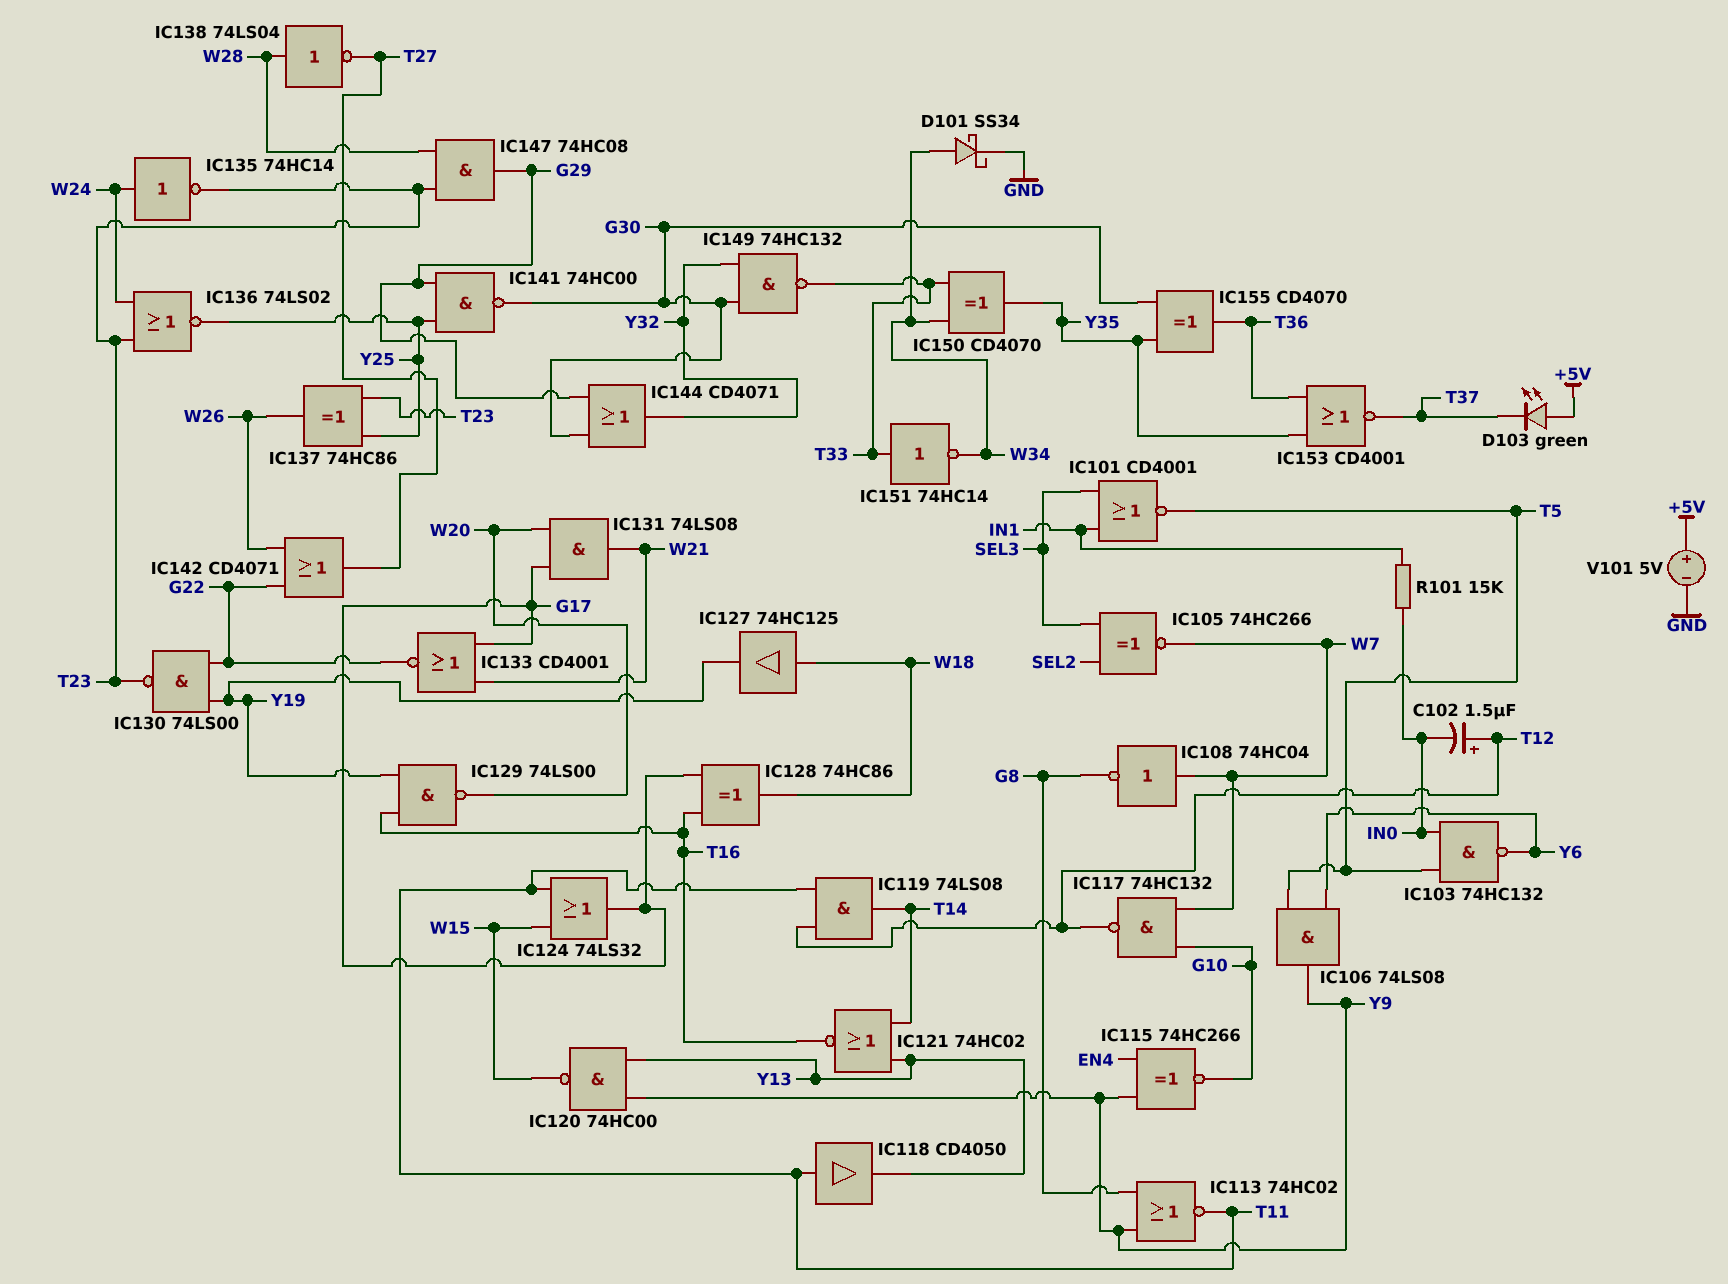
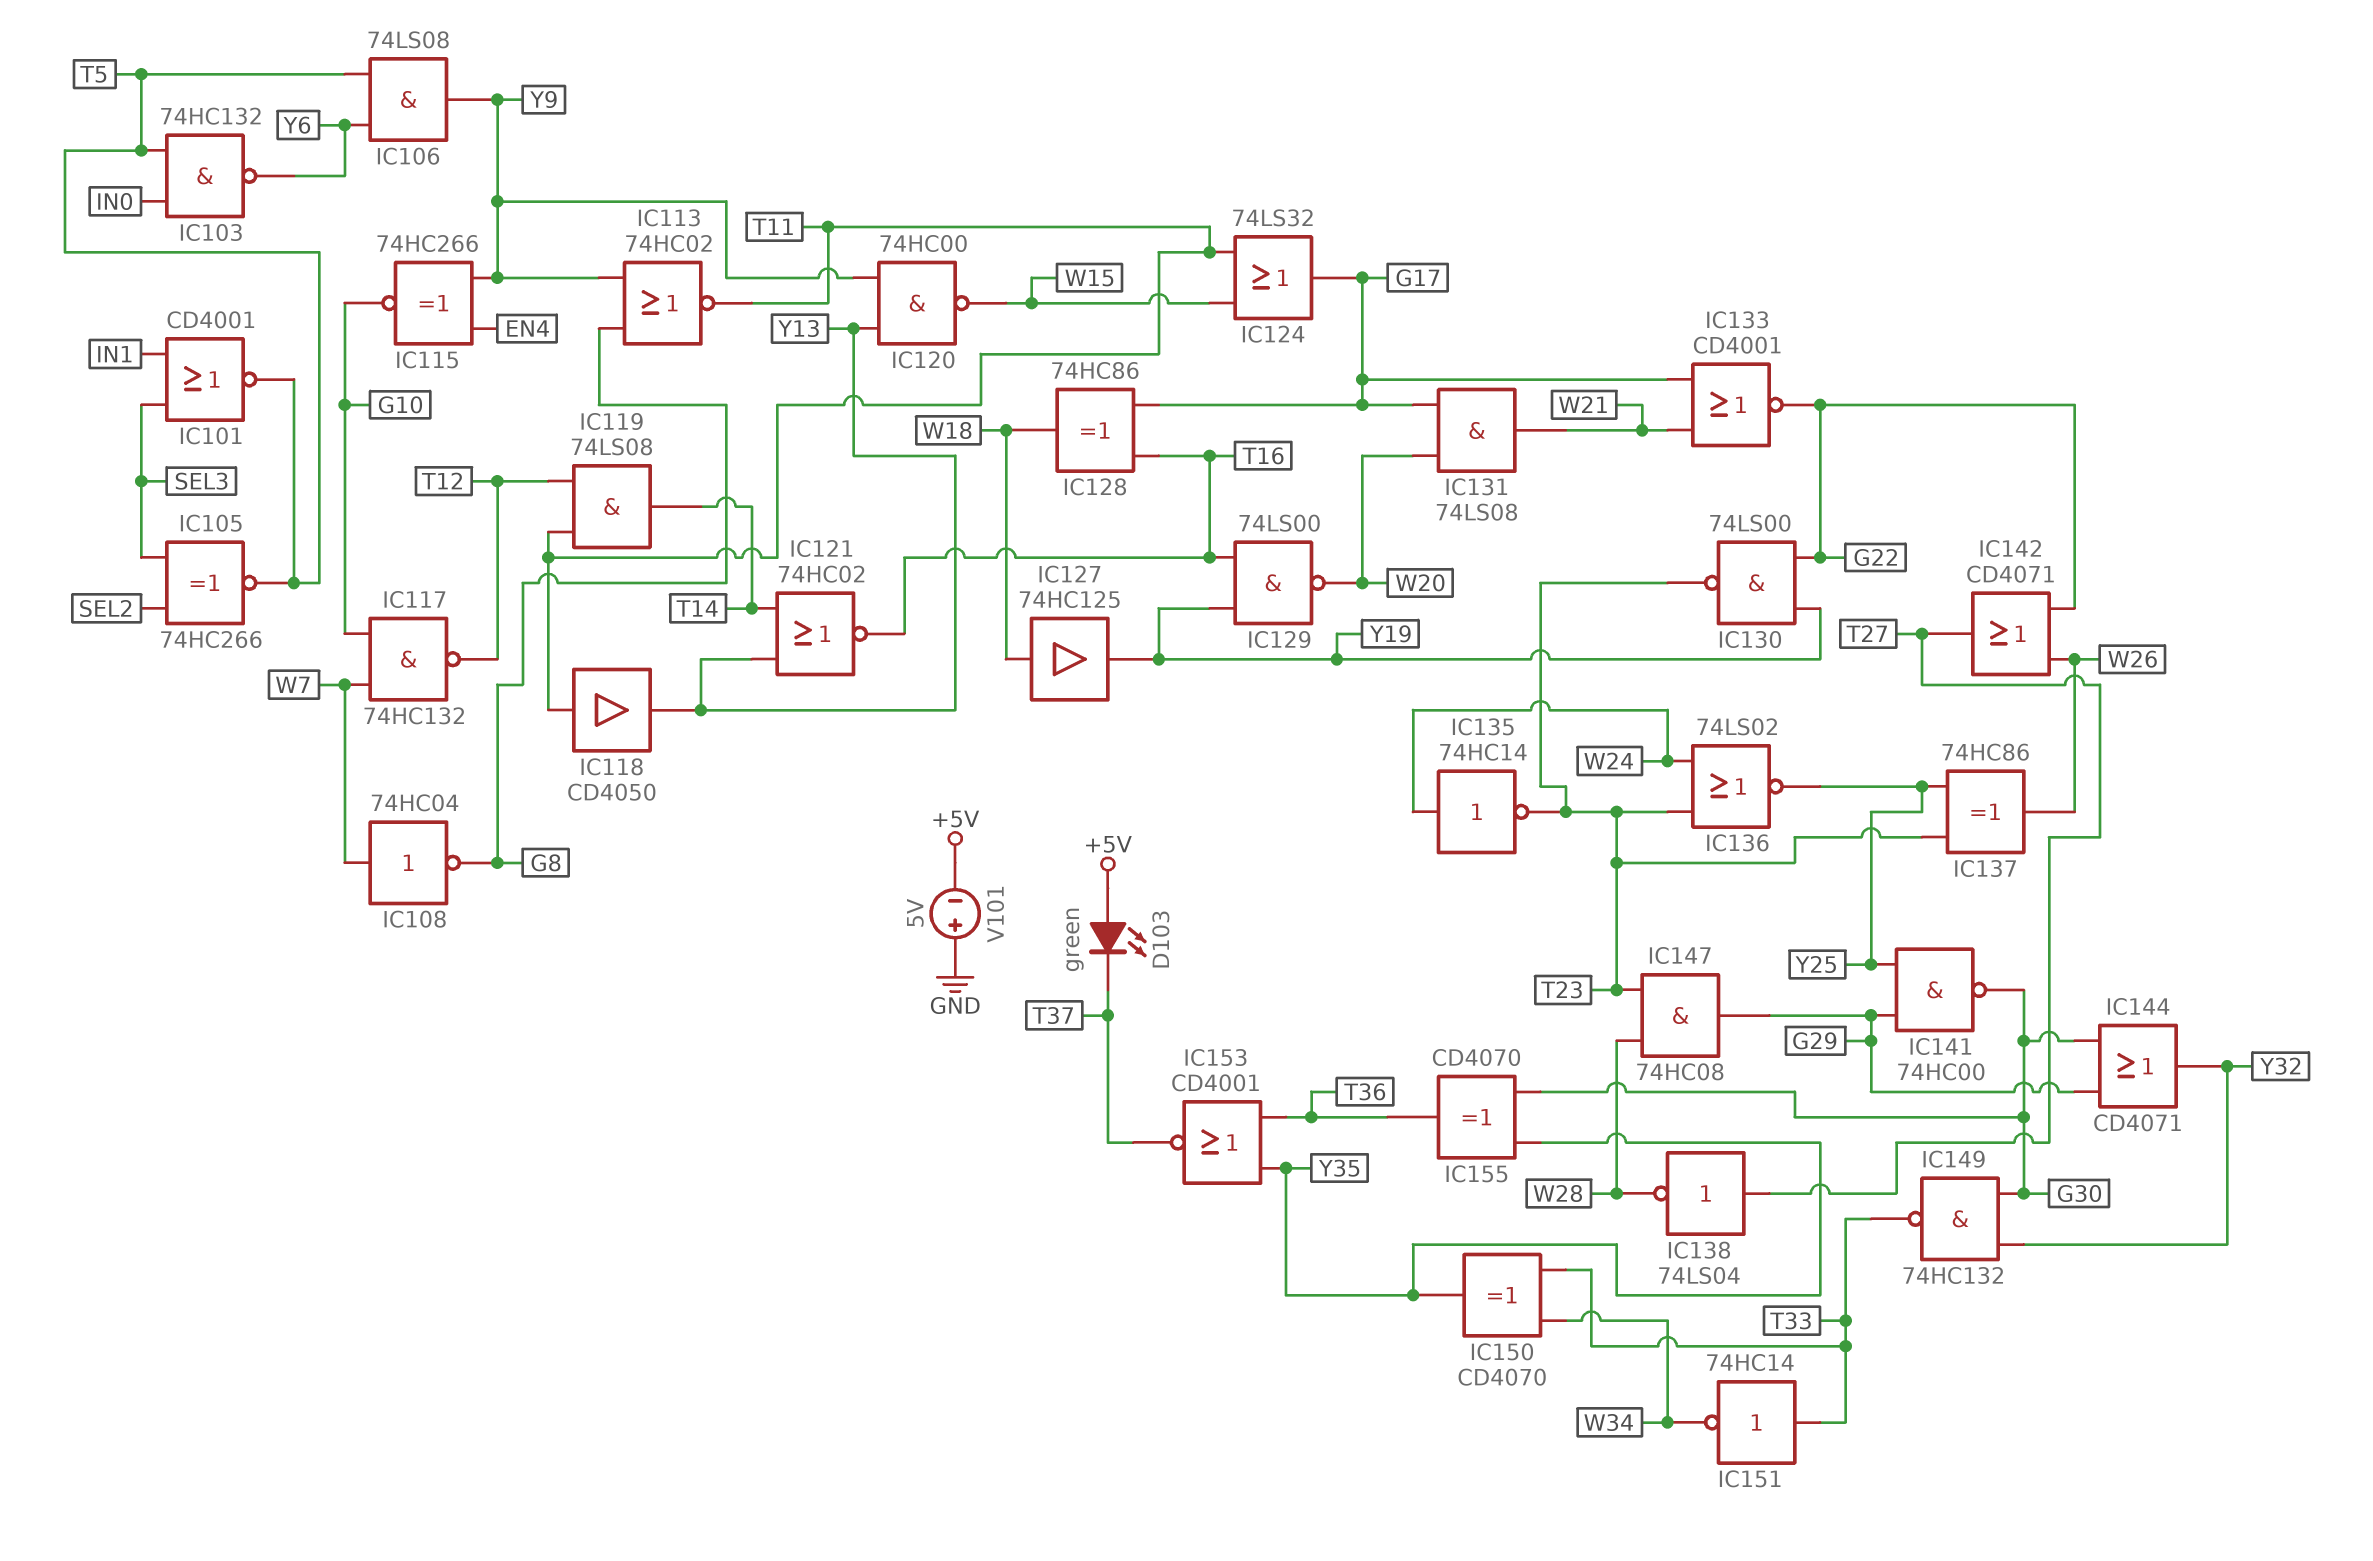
C102: 1.5uF (plus T12, minus IN0) -> none
D101: schottky SS34 (A W34, K GND) -> none
IC105: XNOR 74HC266 (in SEL2, in SEL3, out W7) -> XNOR 74HC266 (in SEL2, in SEL3, out T5)
IC138: NOT 74LS04 (in W28, out T27) -> NOT 74LS04 (in T27, out W28)
R101: 15k (IN0, IN1) -> none
V101: 5V (plus +5V, minus GND) -> 5V (plus GND, minus +5V)

